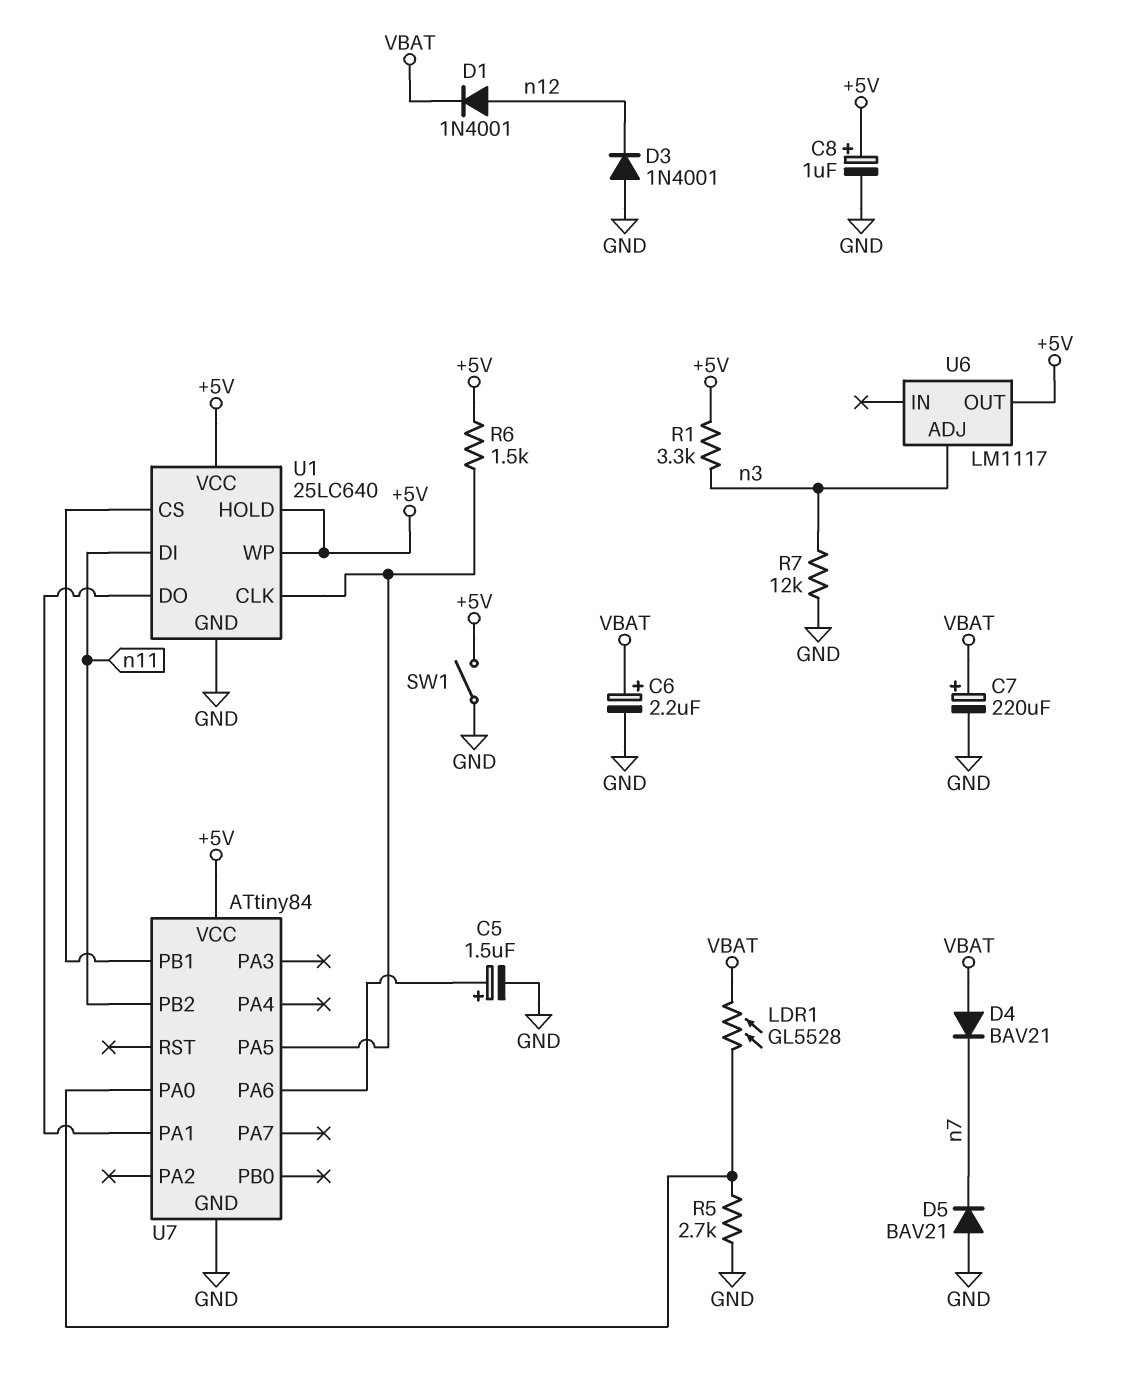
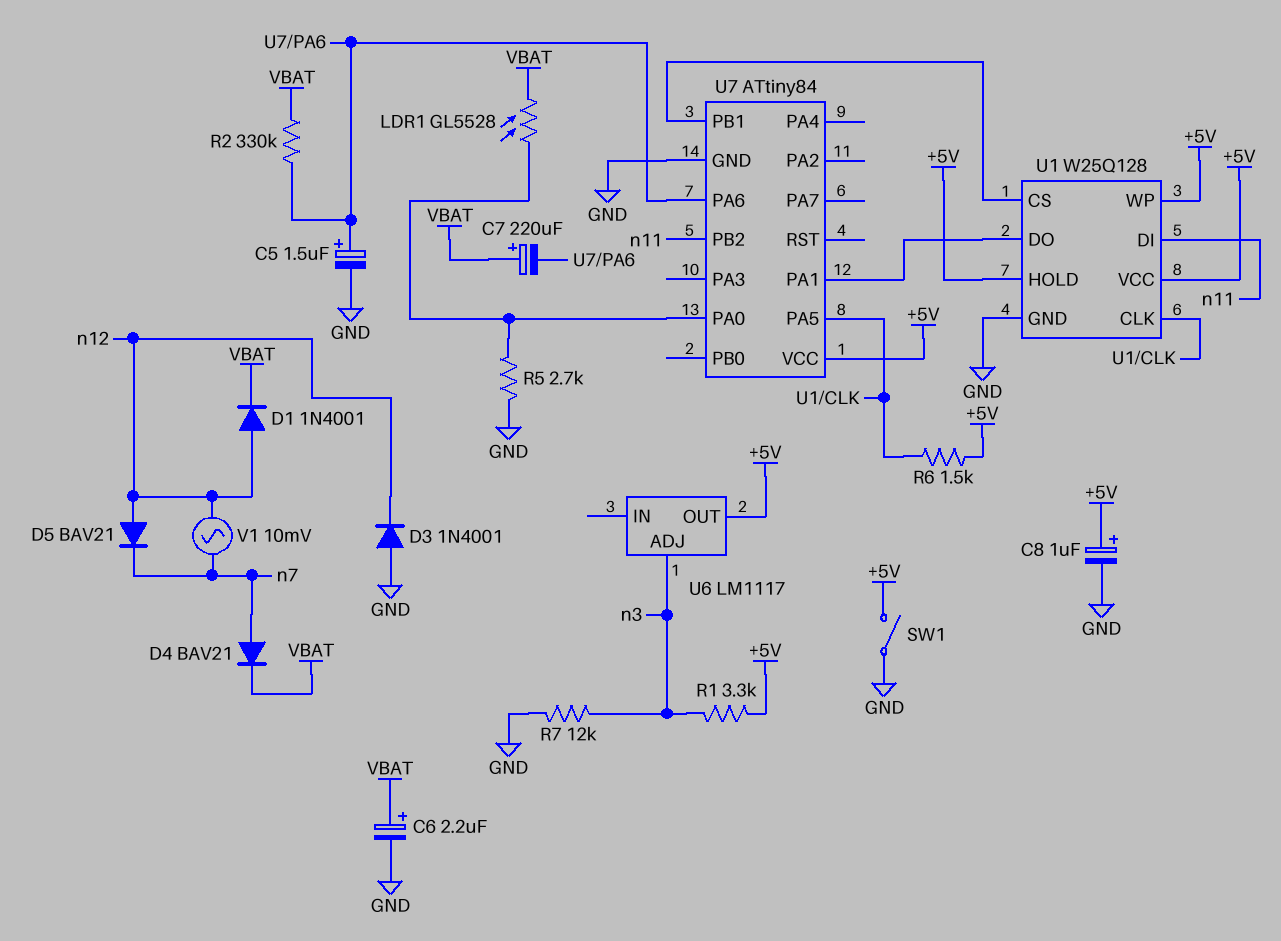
C7: 220uF (plus VBAT, minus GND) -> 220uF (plus VBAT, minus U7/PA6)
D4: diode BAV21 (A VBAT, K n7) -> diode BAV21 (A n7, K VBAT)
D5: diode BAV21 (A GND, K n7) -> diode BAV21 (A n12, K n7)
R2: none -> 330k (U7/PA6, VBAT)
U1: 25LC640 -> W25Q128
V1: none -> AC 10mV (n7, n12)

